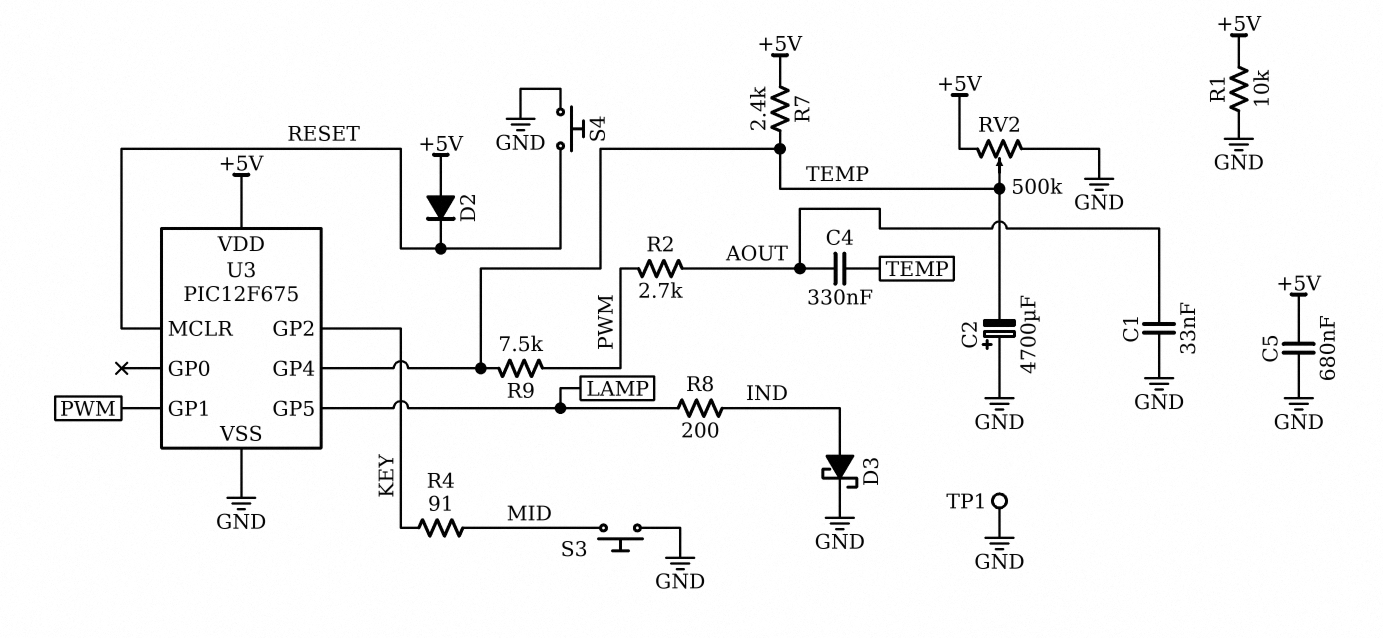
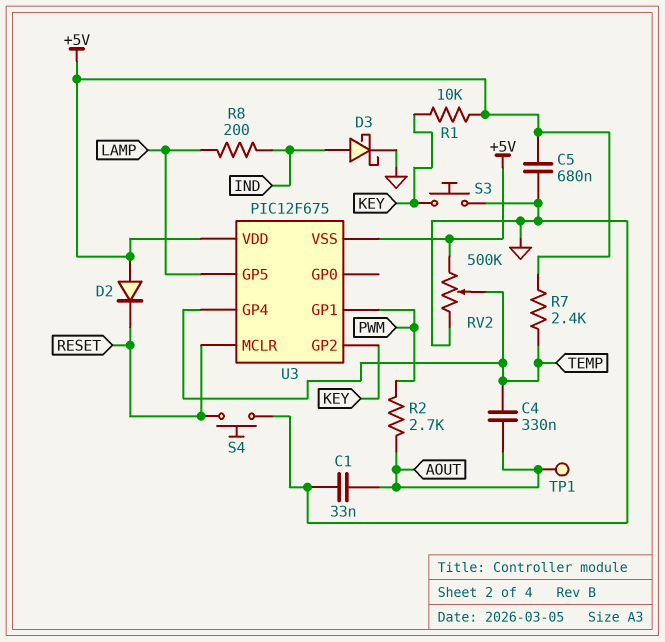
C2: 4700uF (plus GND, minus TEMP) -> none
R1: 10k (+5V, GND) -> 10k (+5V, KEY)
R4: 91 (KEY, MID) -> none
R9: 7.5k (PWM, TEMP) -> none
S3: button (GND, MID) -> button (GND, KEY)
TP1: test point (GND) -> test point (AOUT)
U3 pin VSS: GND -> +5V

